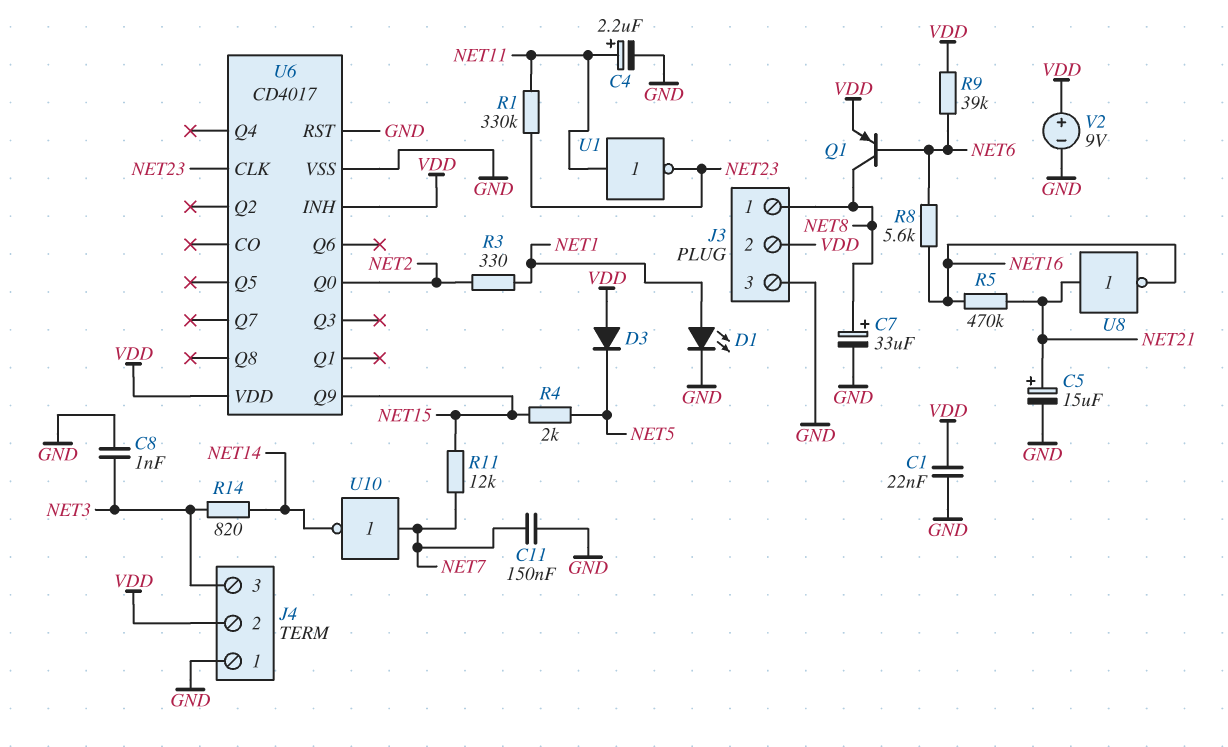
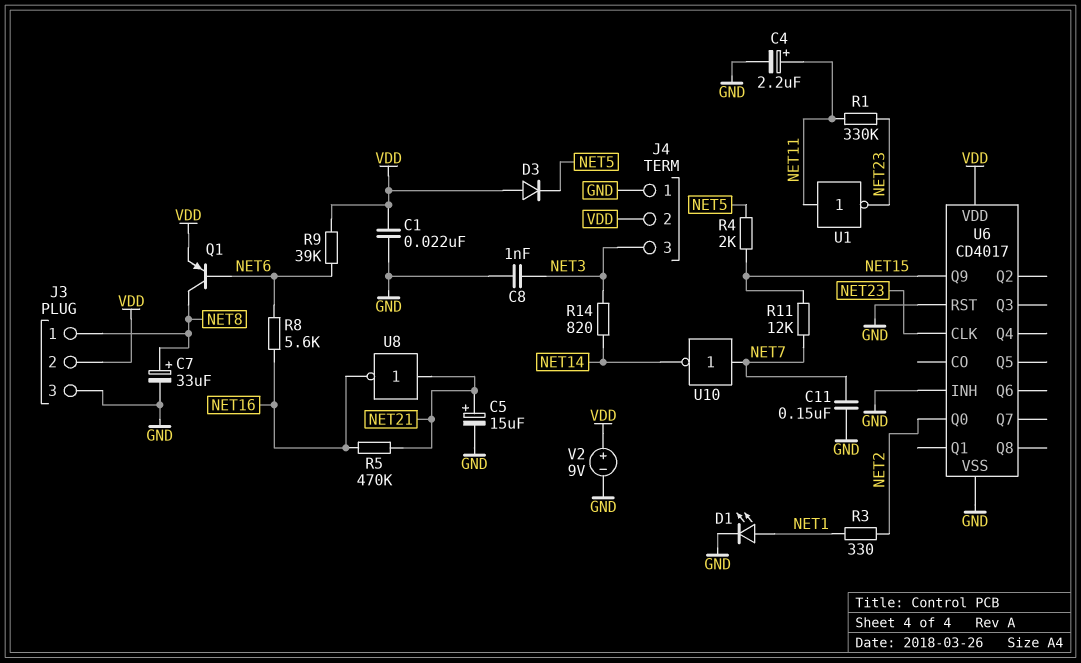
U6 pin INH: VDD -> GND

